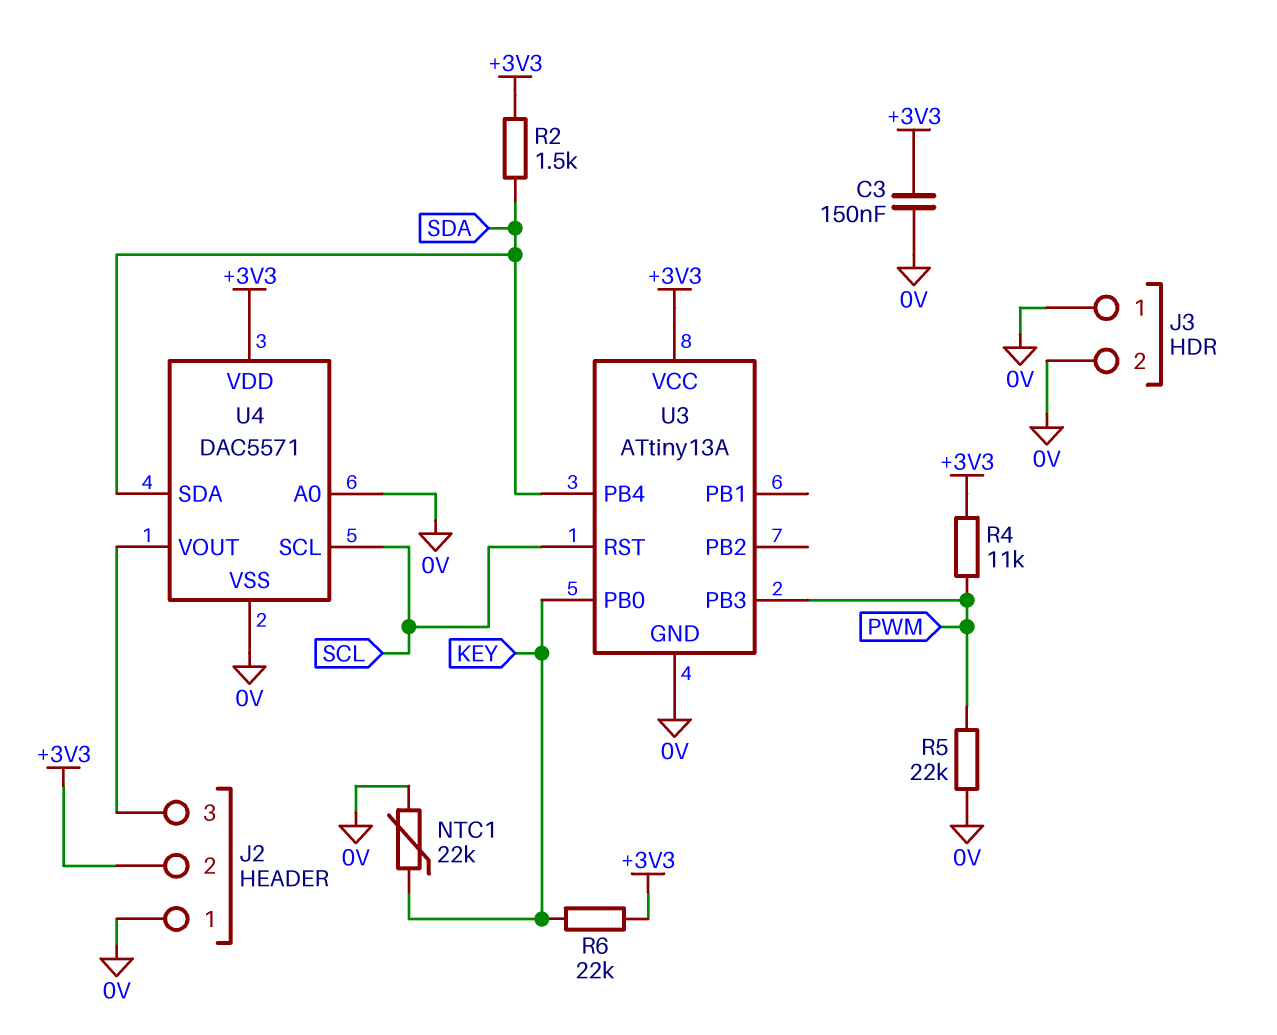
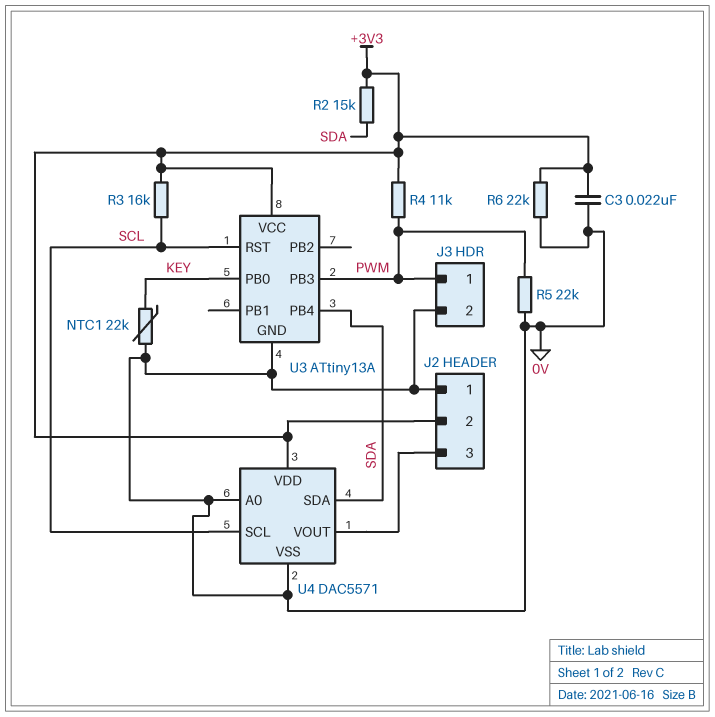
C3: 150nF (+3V3, 0V) -> 22nF (+3V3, 0V)
J3 pin 1: 0V -> PWM
R2: 1.5k (+3V3, SDA) -> 15k (+3V3, SDA)
R3: none -> 16k (+3V3, SCL)
R6: 22k (+3V3, KEY) -> 22k (+3V3, 0V)

